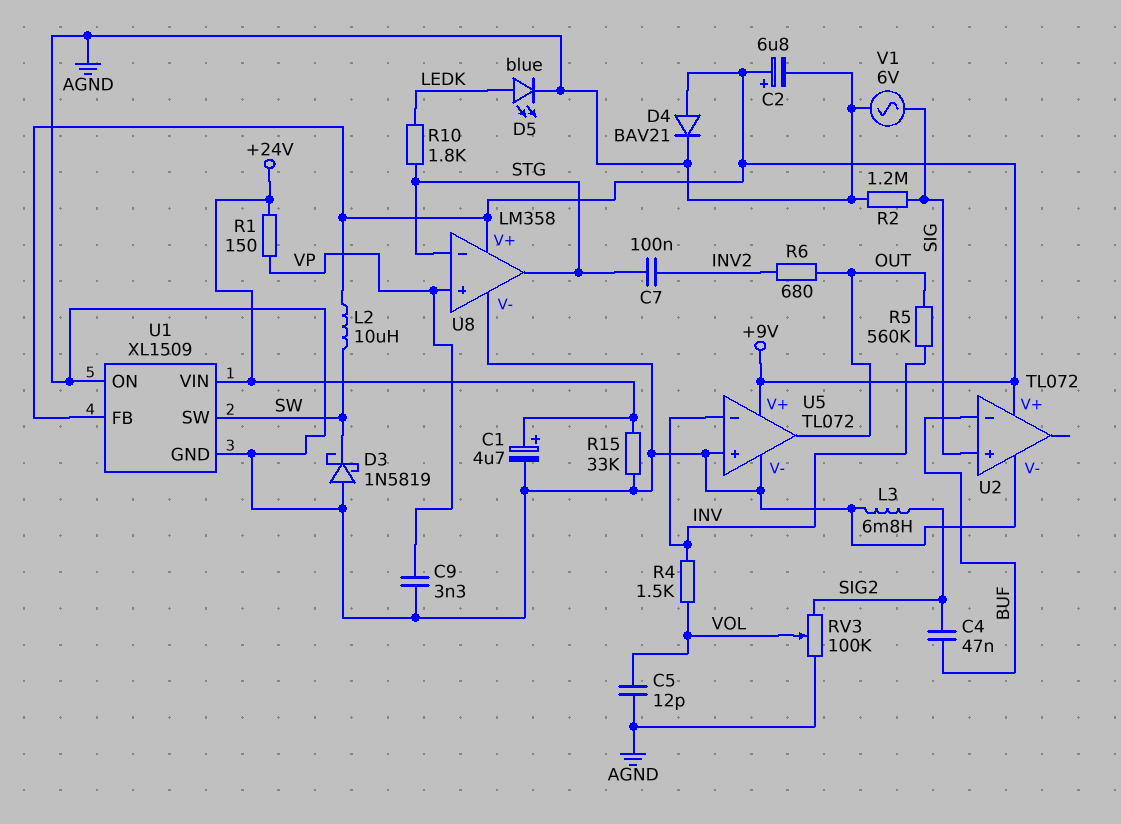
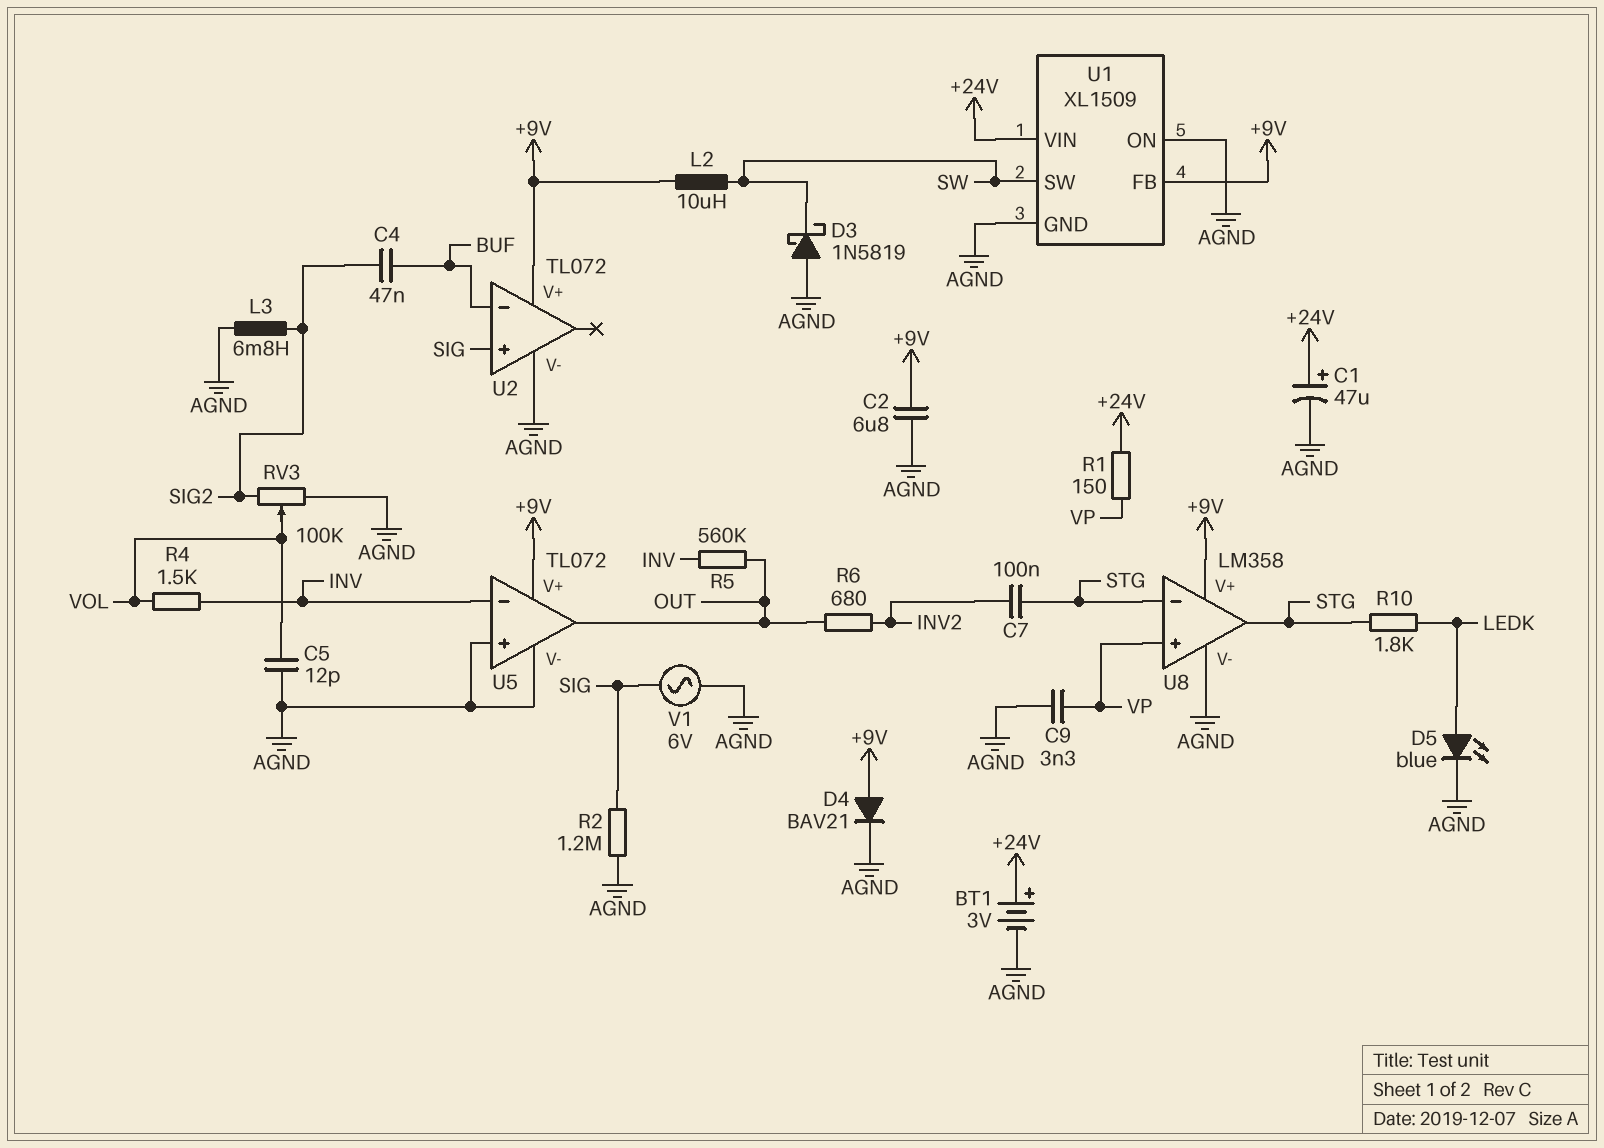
BT1: none -> 3V (plus +24V, minus AGND)
C1: 4.7uF (plus +24V, minus AGND) -> 47uF (plus +24V, minus AGND)
C2: 6.8uF (plus +9V, minus AGND) -> 6.8uF (+9V, AGND)
R15: 33k (+24V, AGND) -> none

